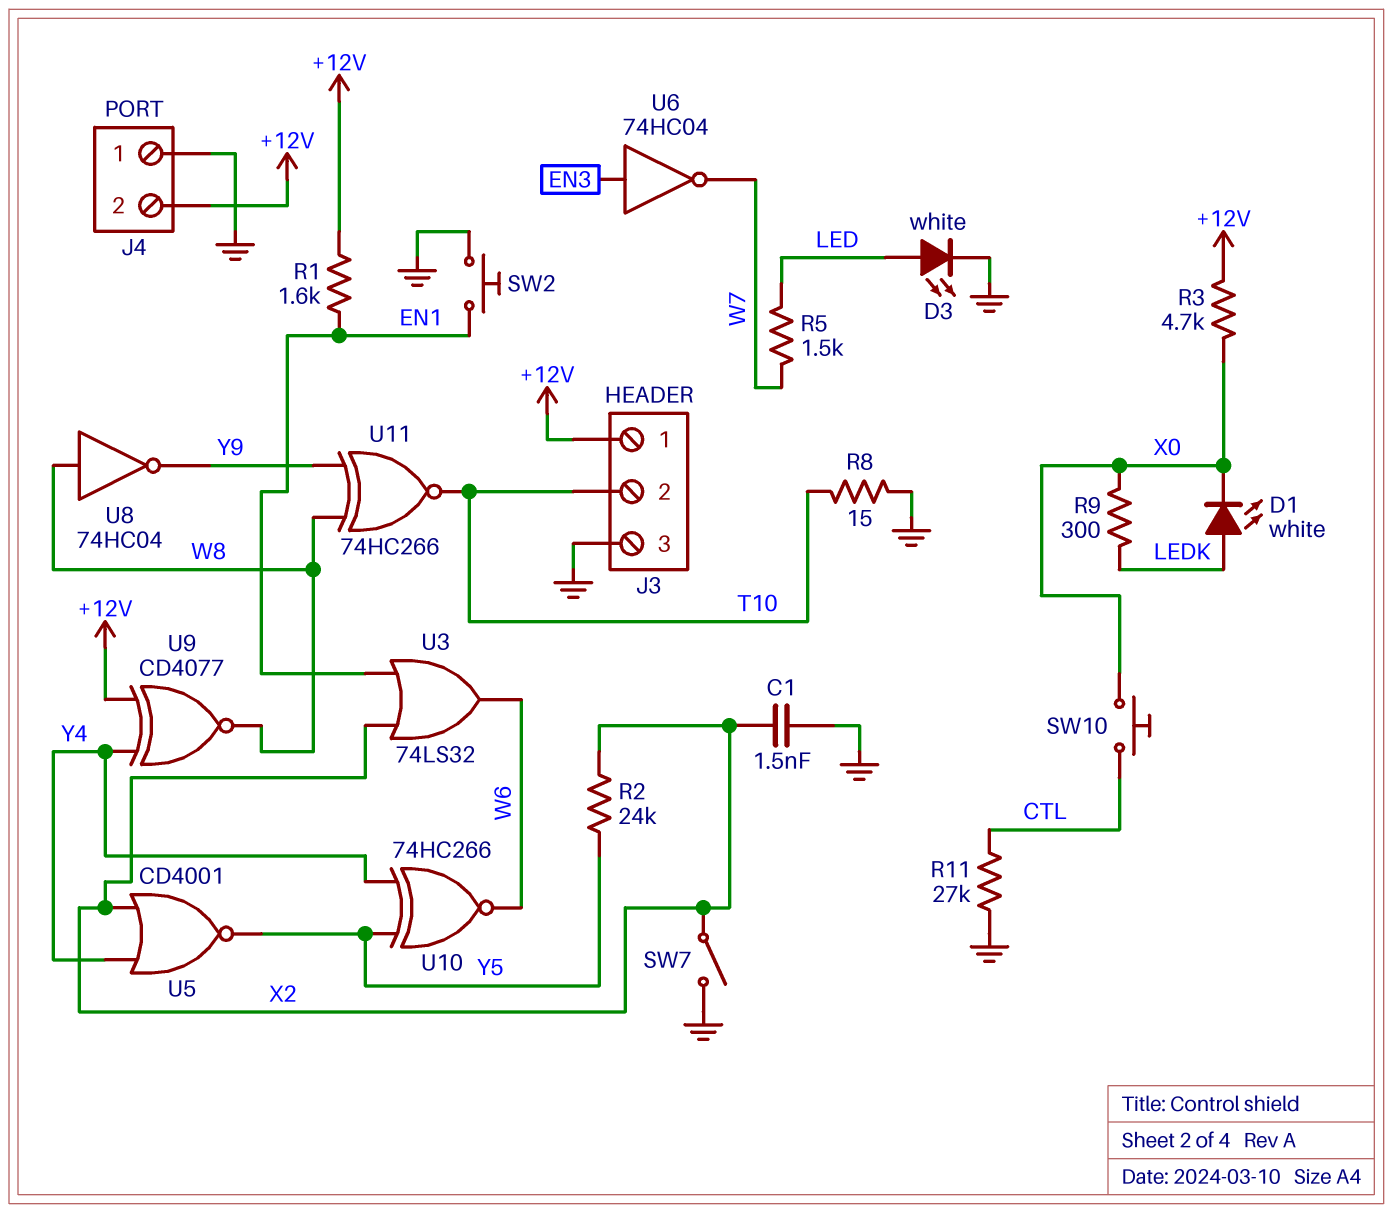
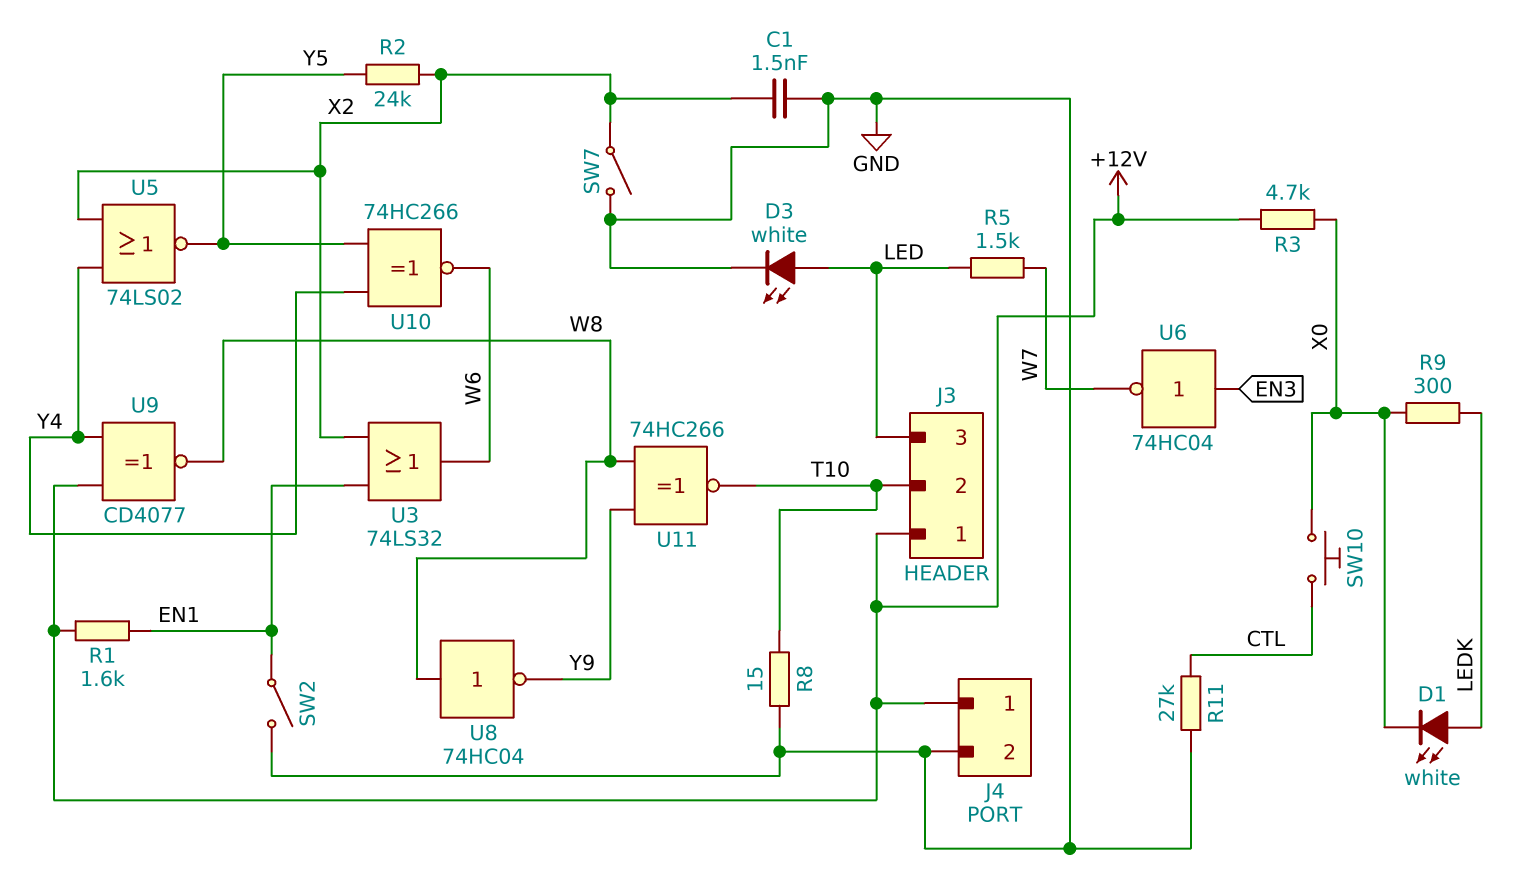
J3 pin 3: GND -> LED
J4 pin 1: GND -> +12V
J4 pin 2: +12V -> GND
SW2: button (EN1, GND) -> switch (EN1, GND)
U5: NOR CD4001 (in X2, in Y4, out Y5) -> NOR 74LS02 (in X2, in Y4, out Y5)

